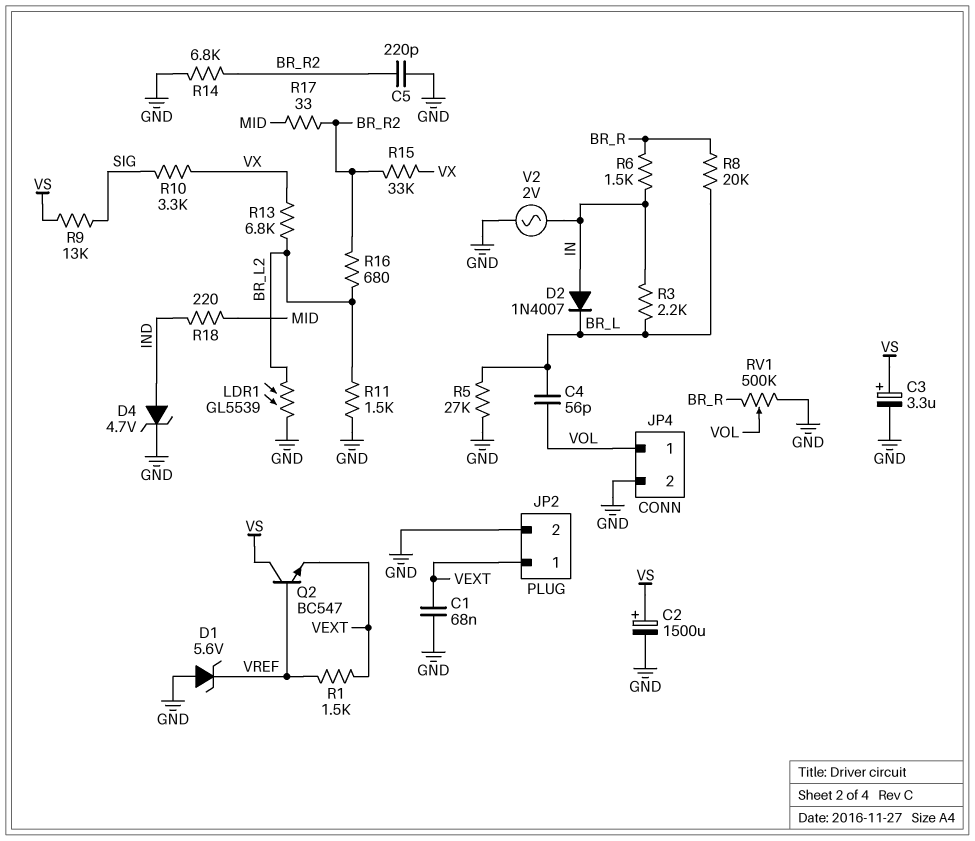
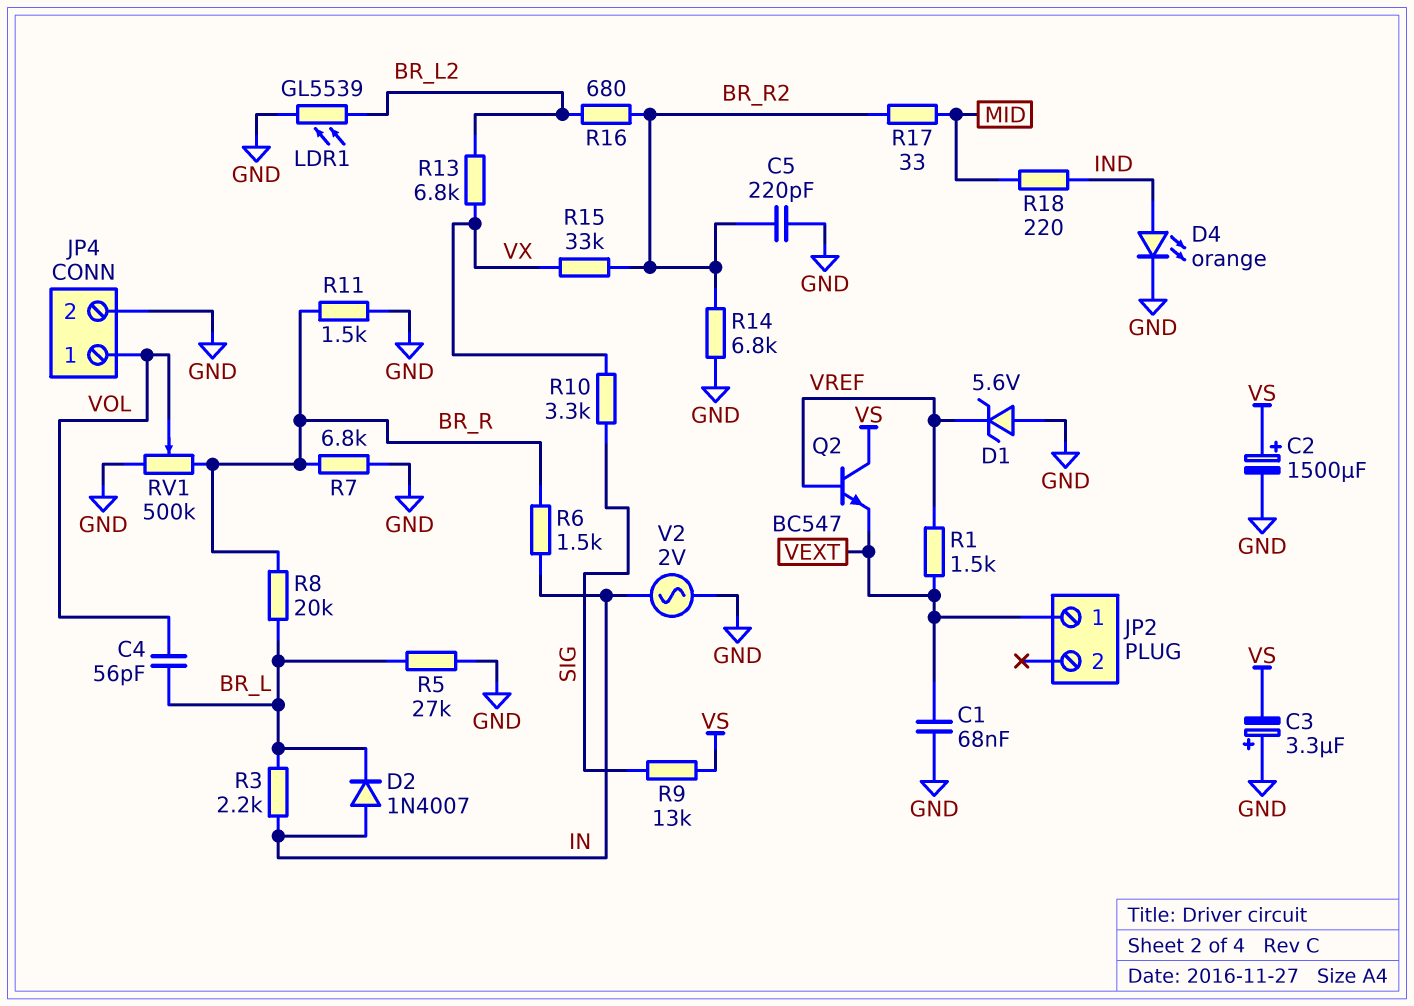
C3: 3.3uF (plus VS, minus GND) -> 3.3uF (plus GND, minus VS)
D4: zener 4.7V (A IND, K GND) -> LED orange (A IND, K GND)
JP2 pin 2: GND -> none
R7: none -> 6.8k (BR_R, GND)
R11: 1.5k (BR_L2, GND) -> 1.5k (BR_R, GND)

